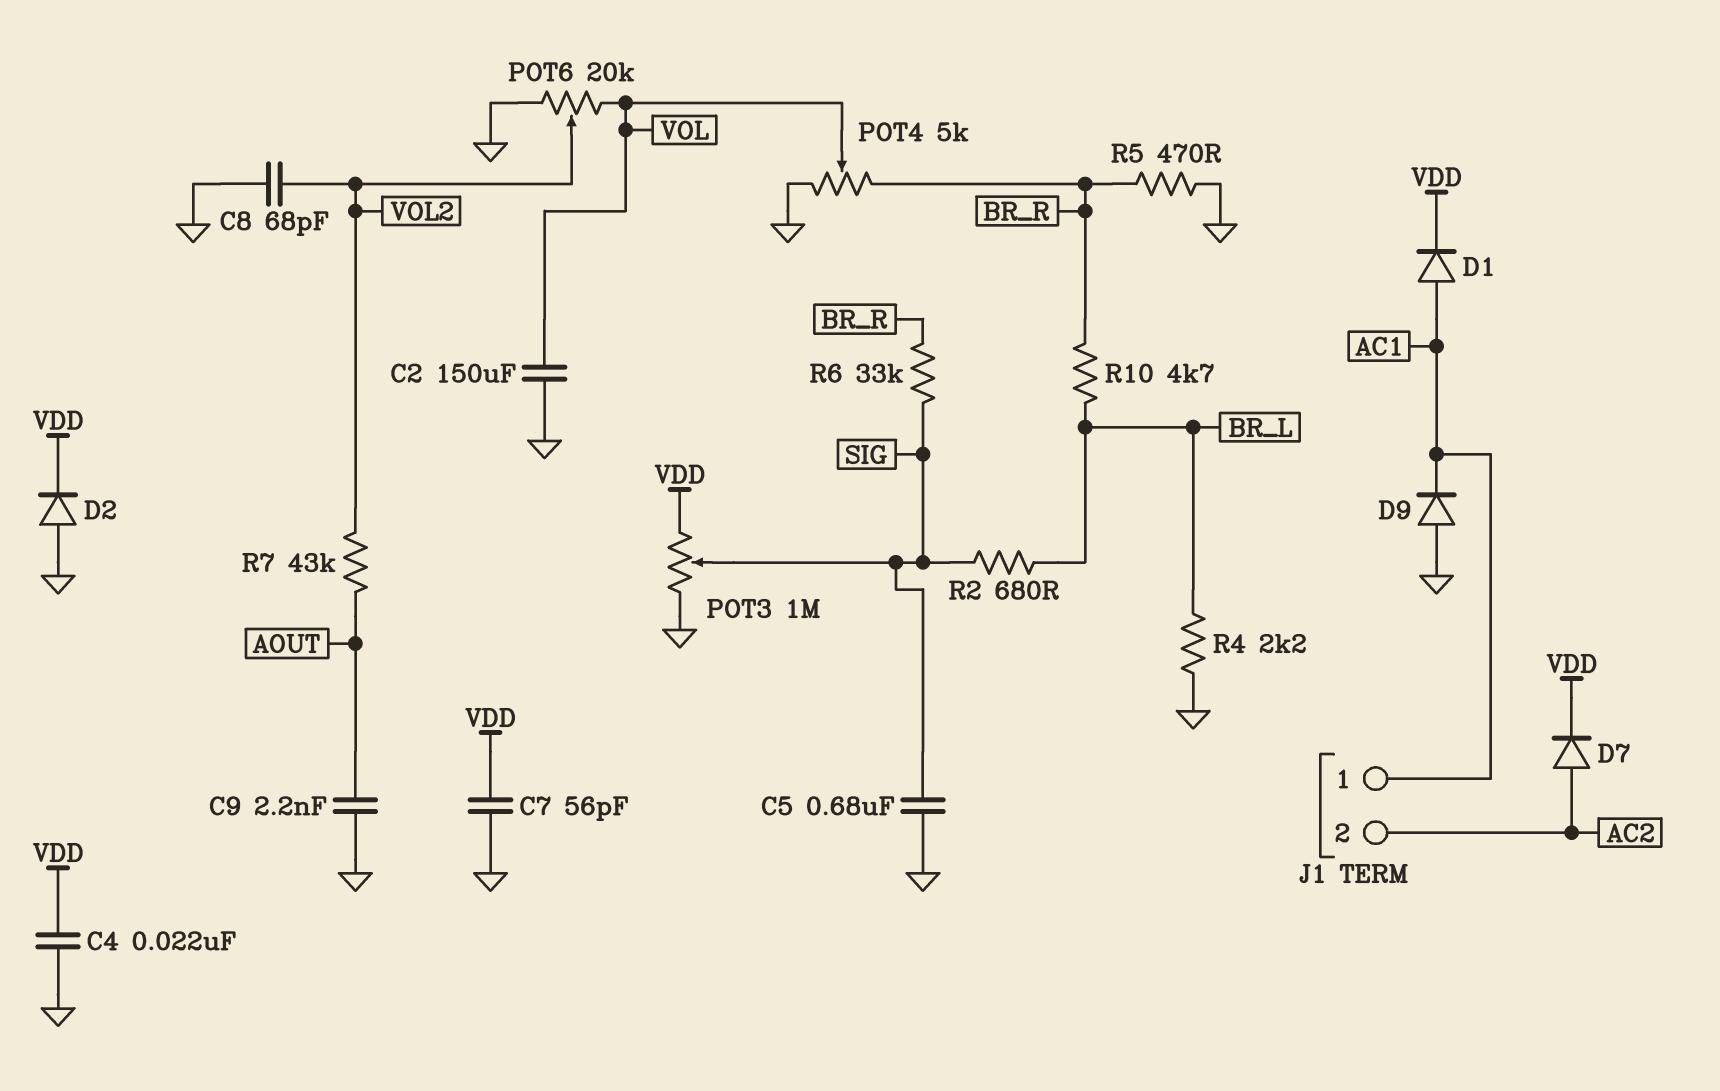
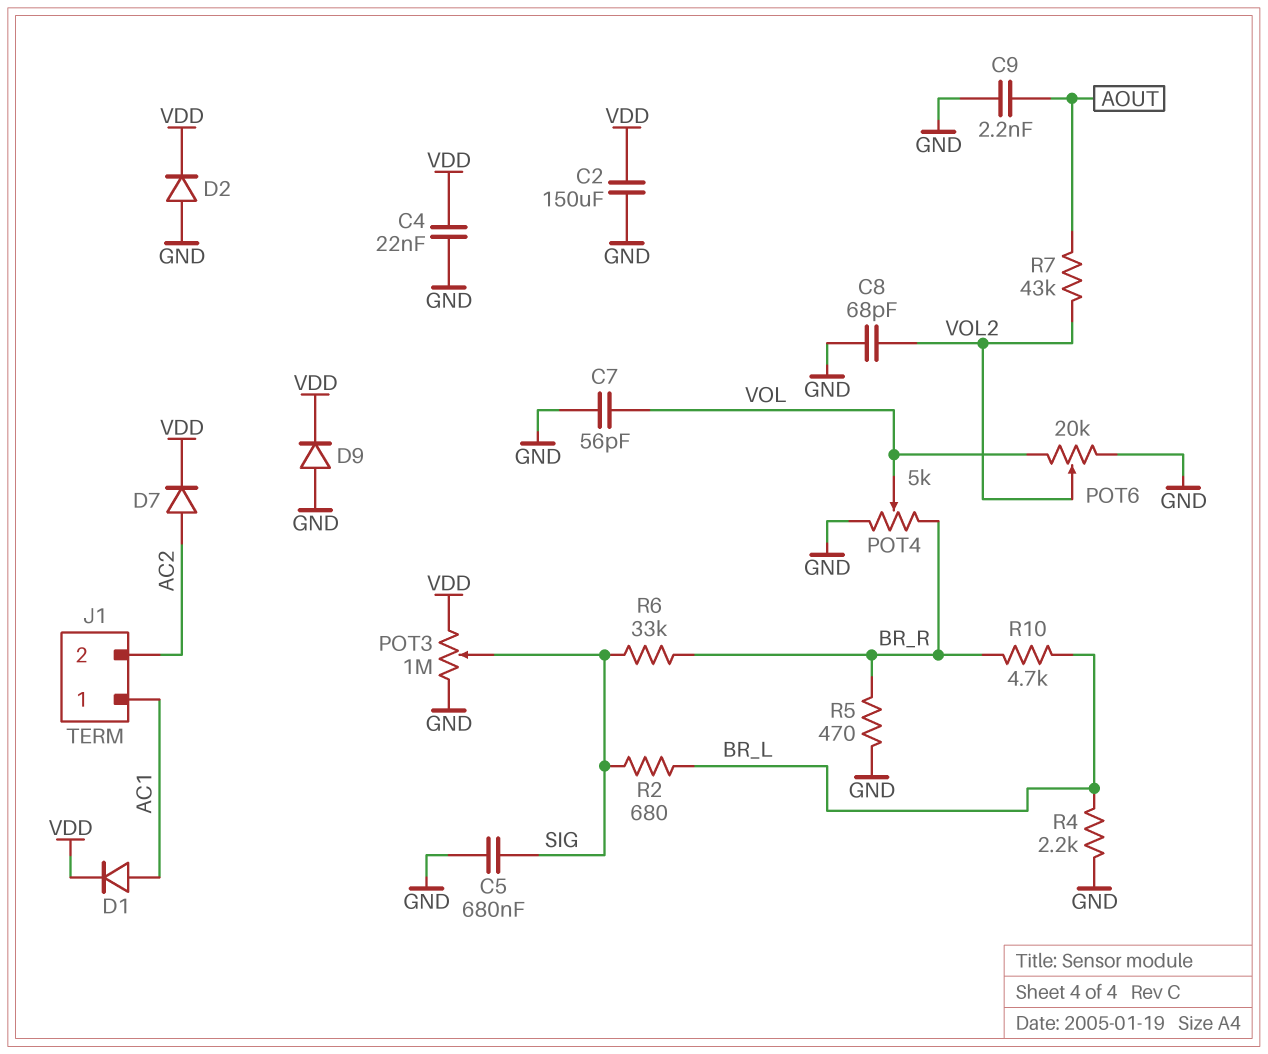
C2: 150uF (GND, VOL) -> 150uF (GND, VDD)
C7: 56pF (GND, VDD) -> 56pF (GND, VOL)
D9: diode (A GND, K AC1) -> diode (A GND, K VDD)

